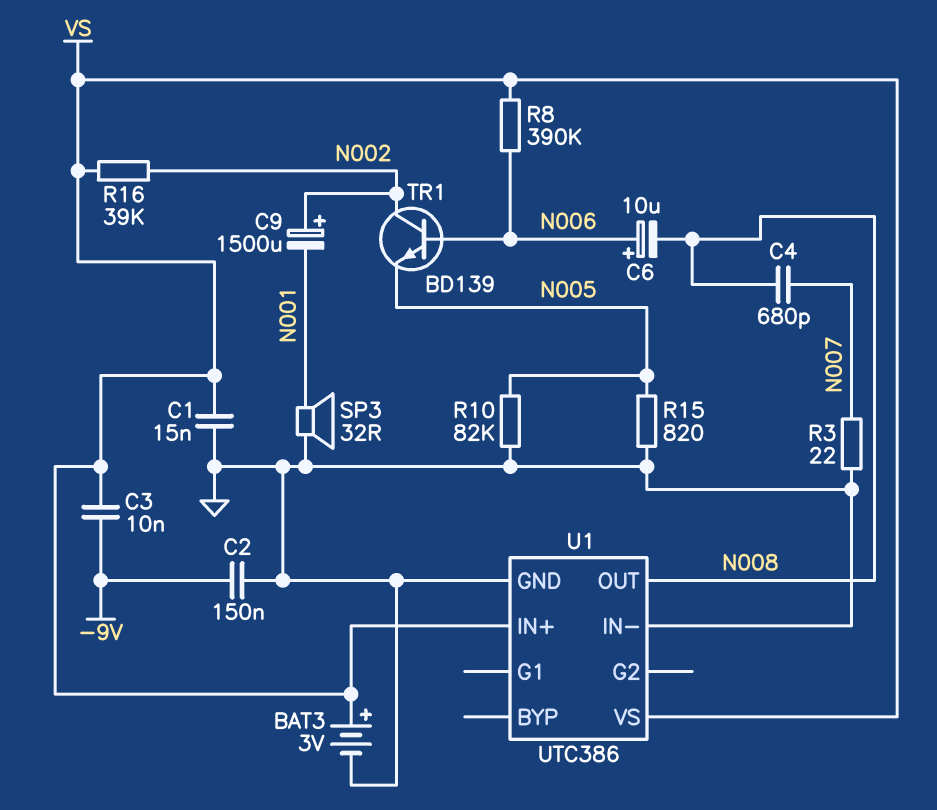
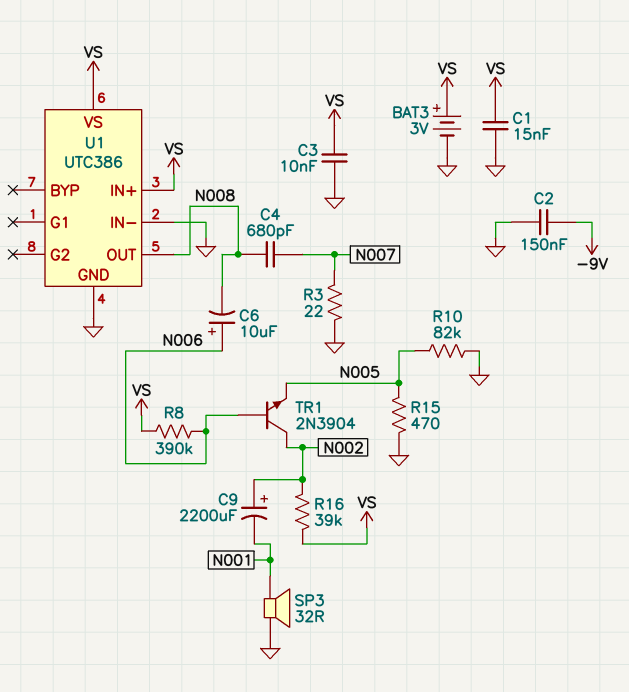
C3: 10nF (-9V, VS) -> 10nF (GND, VS)
C9: 1500uF (plus N002, minus N001) -> 2200uF (plus N002, minus N001)
R15: 820 (GND, N005) -> 470 (GND, N005)
TR1: NPN BD139 (B N006, C N002, E N005) -> NPN 2N3904 (B N006, C N002, E N005)

